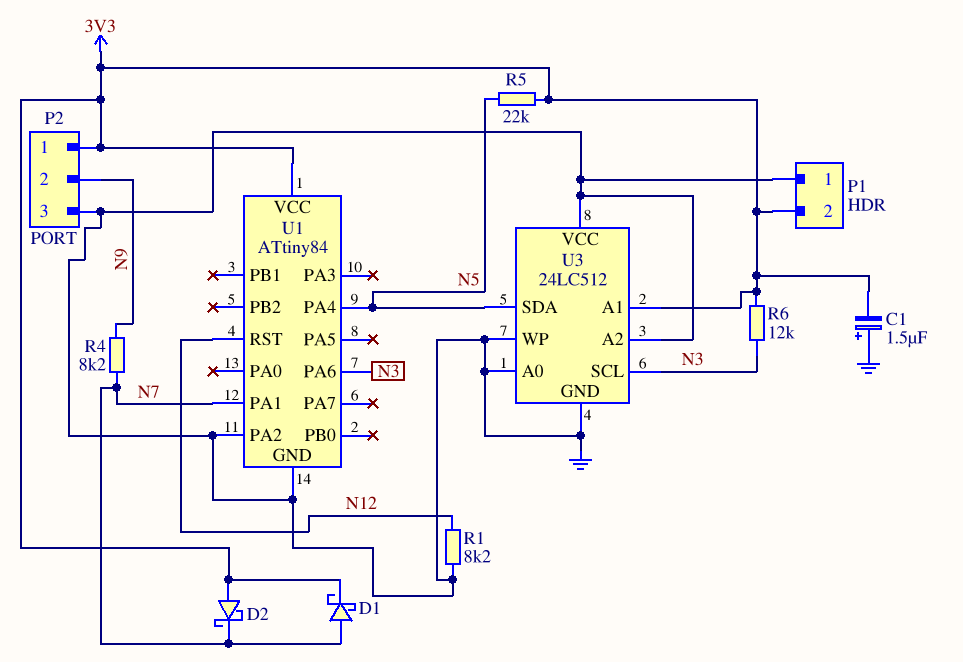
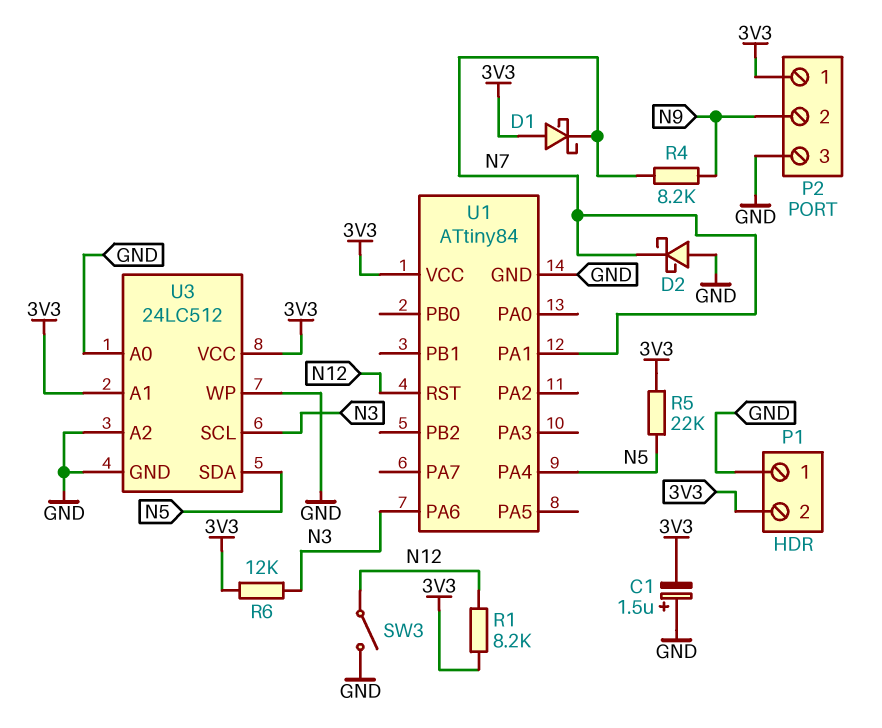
D1: schottky (A N7, K 3V3) -> schottky (A 3V3, K N7)
D2: schottky (A 3V3, K N7) -> schottky (A GND, K N7)
R1: 8.2k (GND, N12) -> 8.2k (3V3, N12)
SW3: none -> switch (GND, N12)
U1 pin PA2: GND -> none
U3 pin VCC: GND -> 3V3

